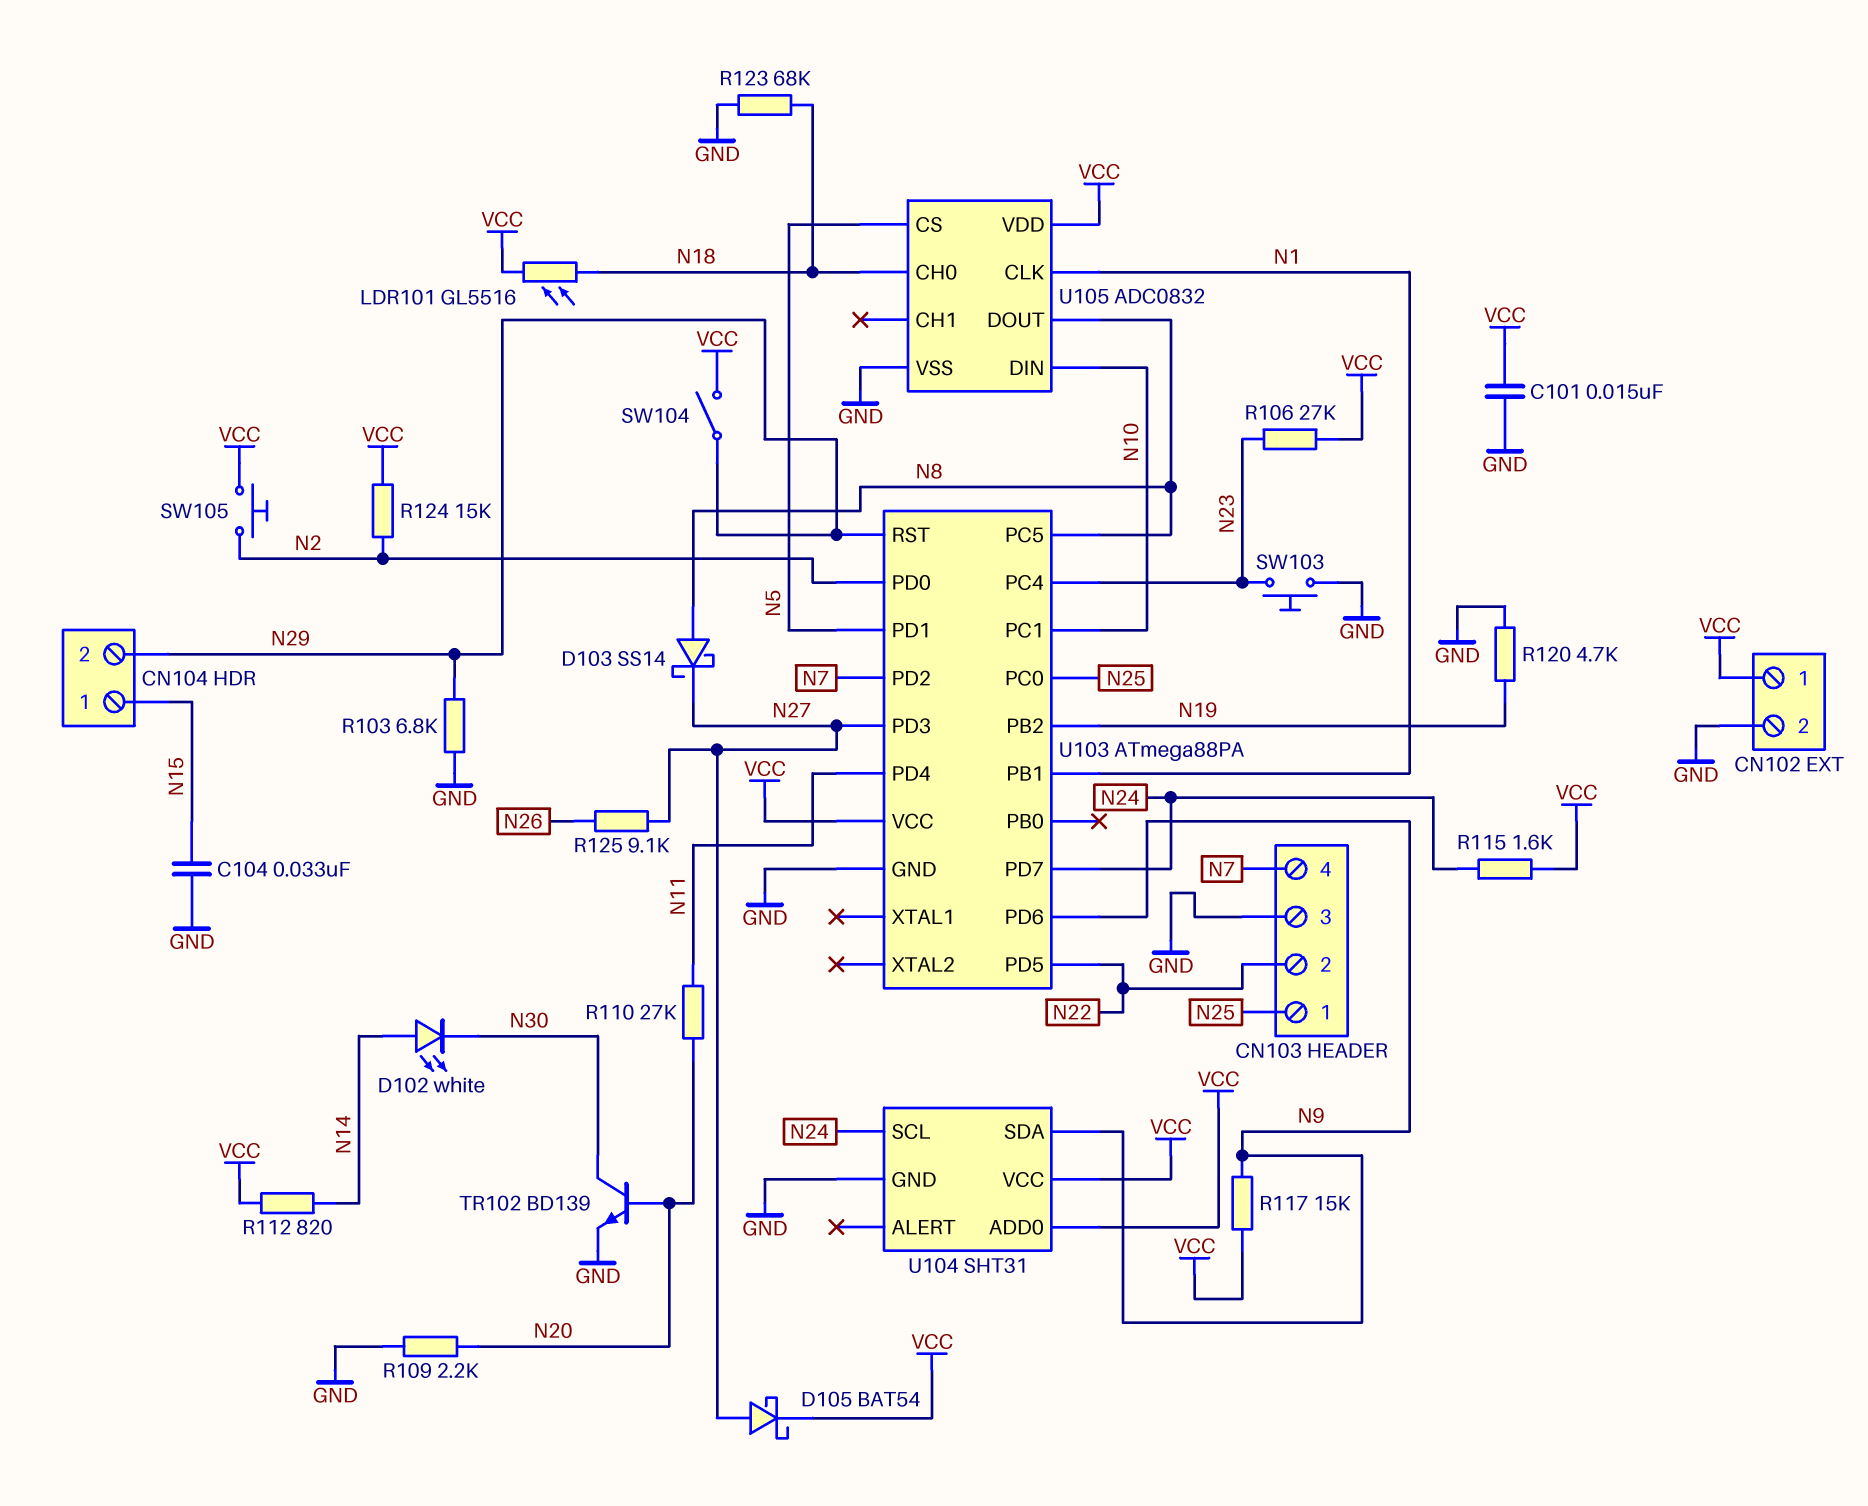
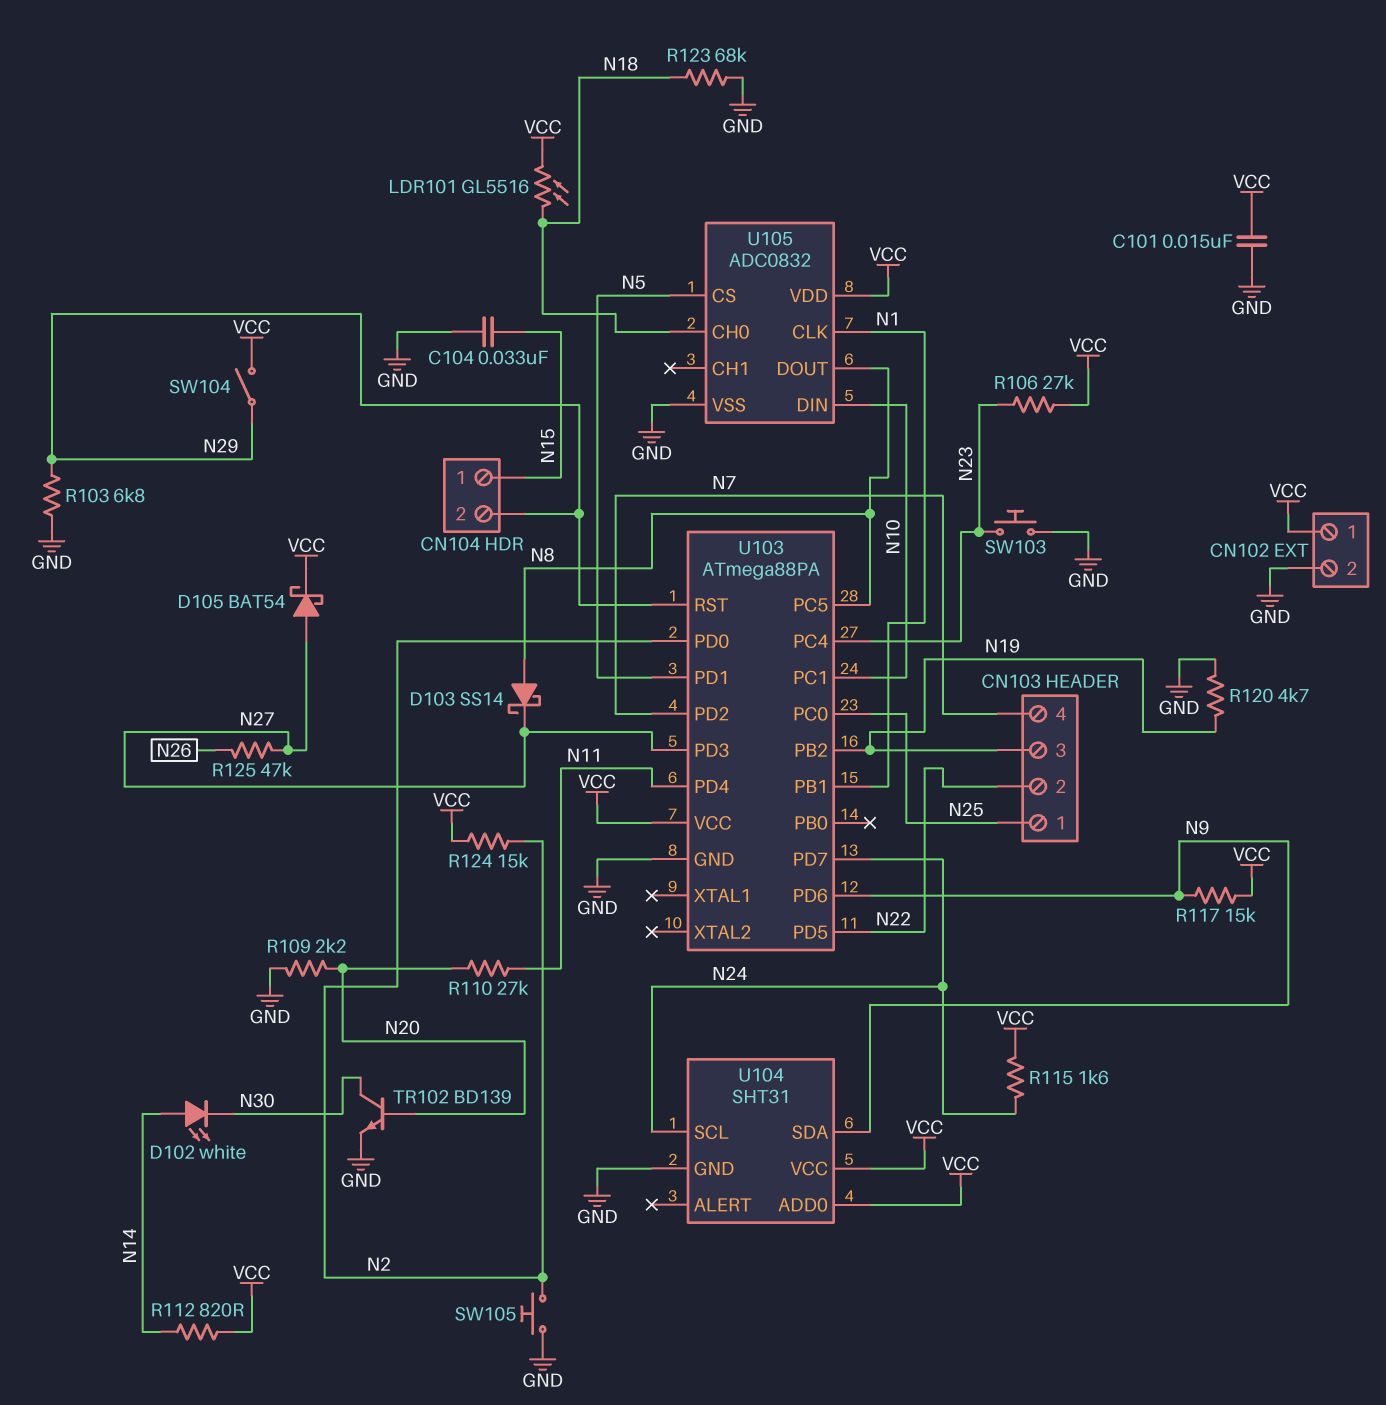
CN103 pin 3: GND -> N19
R125: 9.1k (N26, N27) -> 47k (N26, N27)
SW105: button (N2, VCC) -> button (GND, N2)

